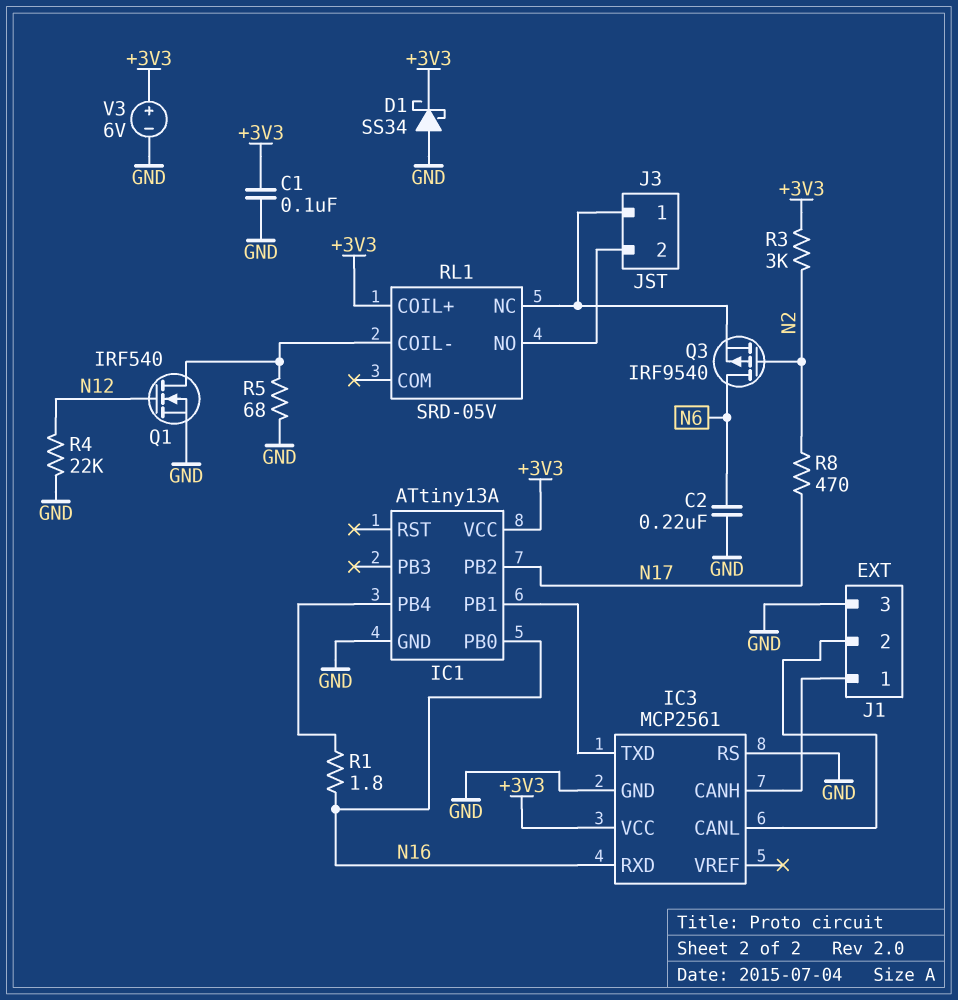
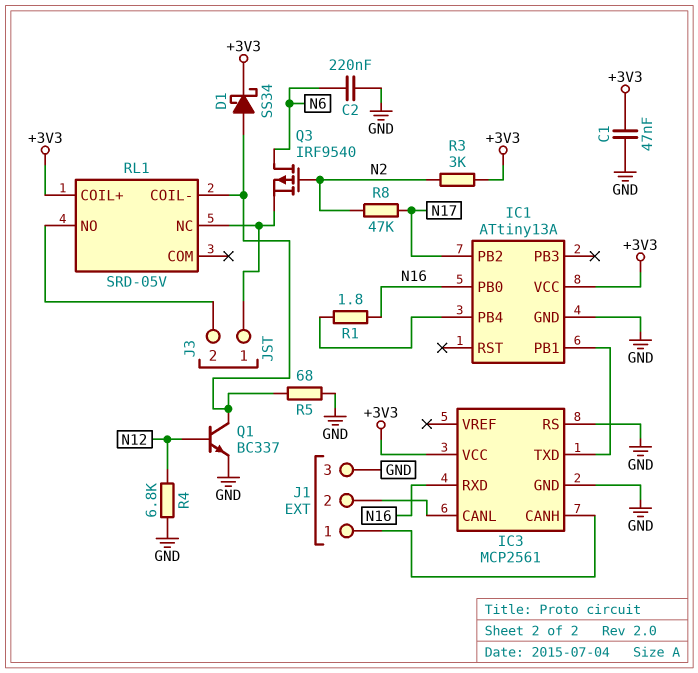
C1: 100nF (+3V3, GND) -> 47nF (+3V3, GND)
D1: schottky SS34 (A GND, K +3V3) -> schottky SS34 (A RL1/COIL-, K +3V3)
Q1: NMOS IRF540 (G N12, D RL1/COIL-, S GND) -> NPN BC337 (B N12, C RL1/COIL-, E GND)
R4: 22k (GND, N12) -> 6.8k (GND, N12)
R8: 470 (N2, N17) -> 47k (N2, N17)
V3: 6V (plus +3V3, minus GND) -> none

